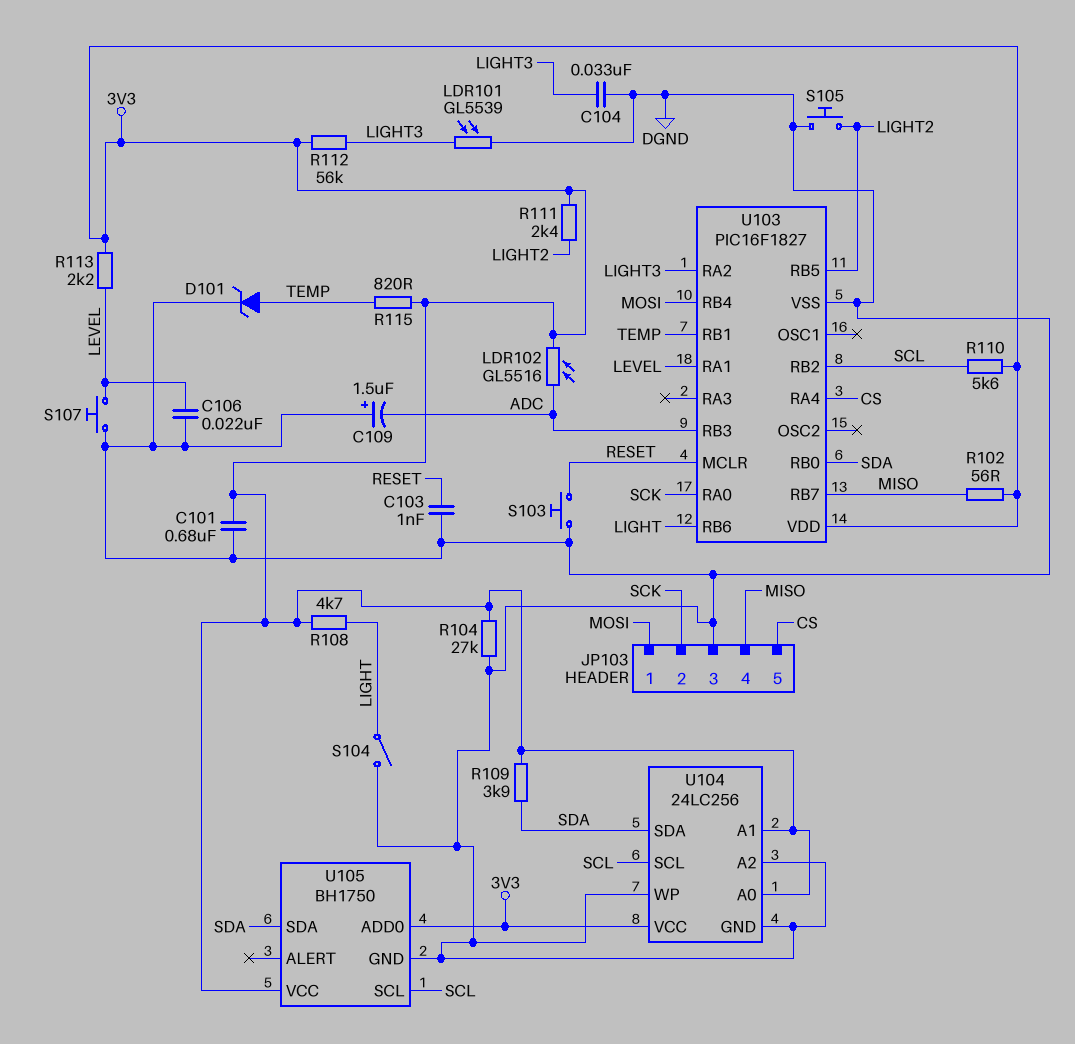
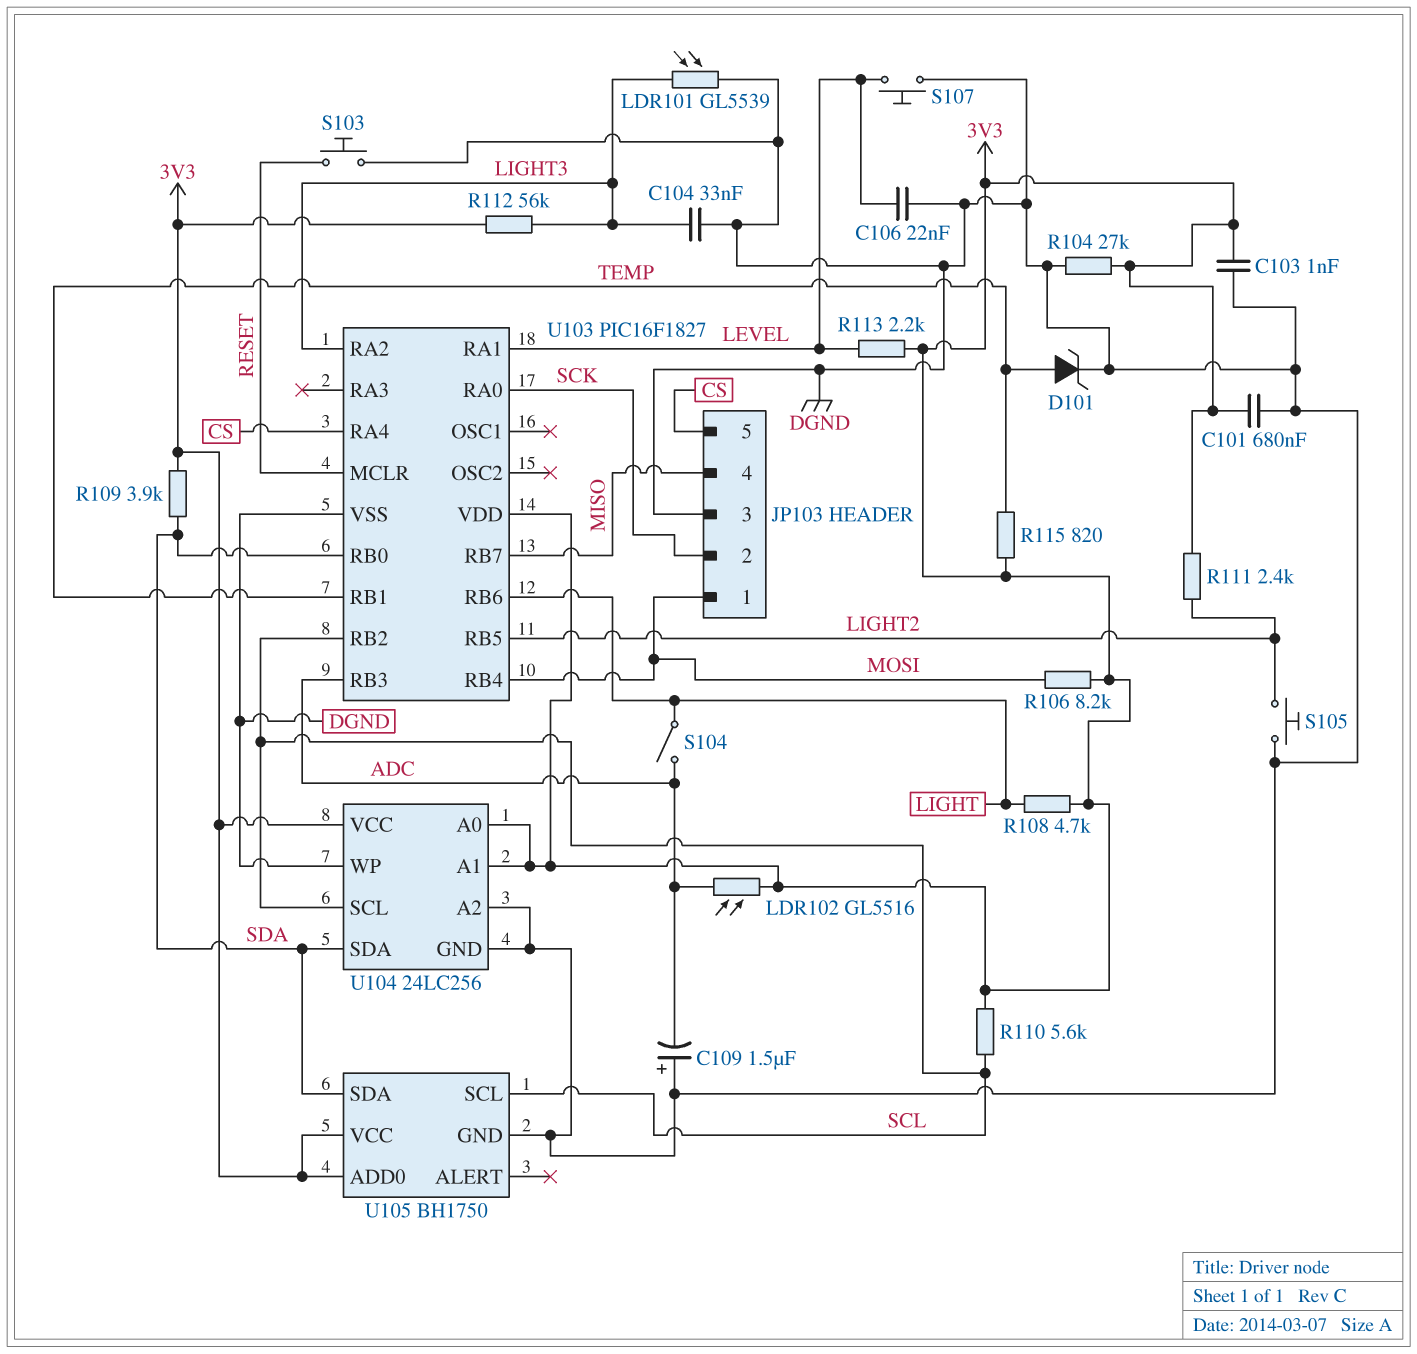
C103: 1nF (DGND, RESET) -> 1nF (3V3, DGND)
R102: 56 (3V3, MISO) -> none
R106: none -> 8.2k (3V3, MOSI)
S104: switch (DGND, LIGHT) -> switch (ADC, LIGHT)

